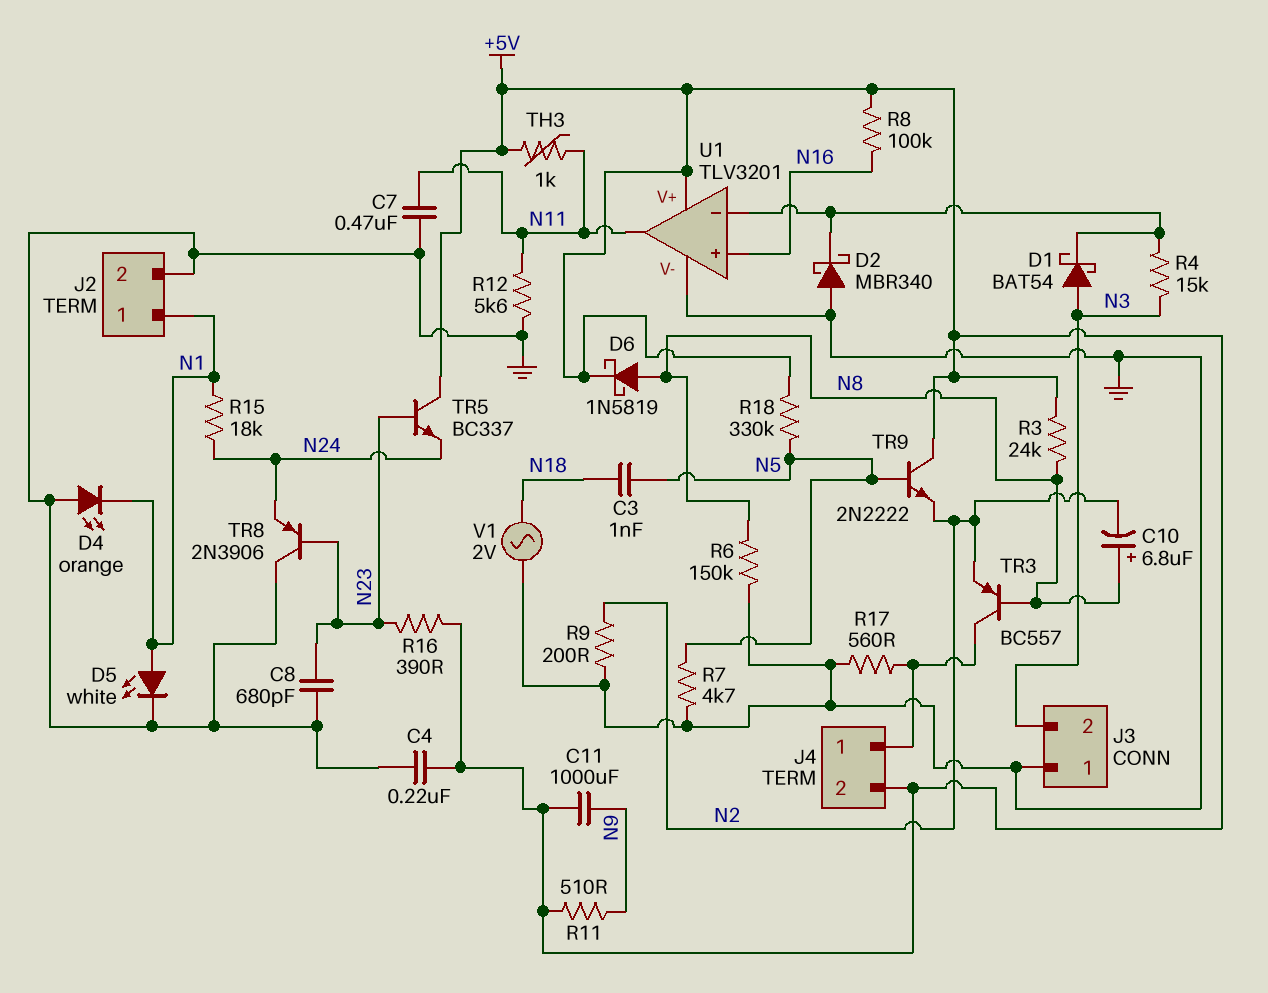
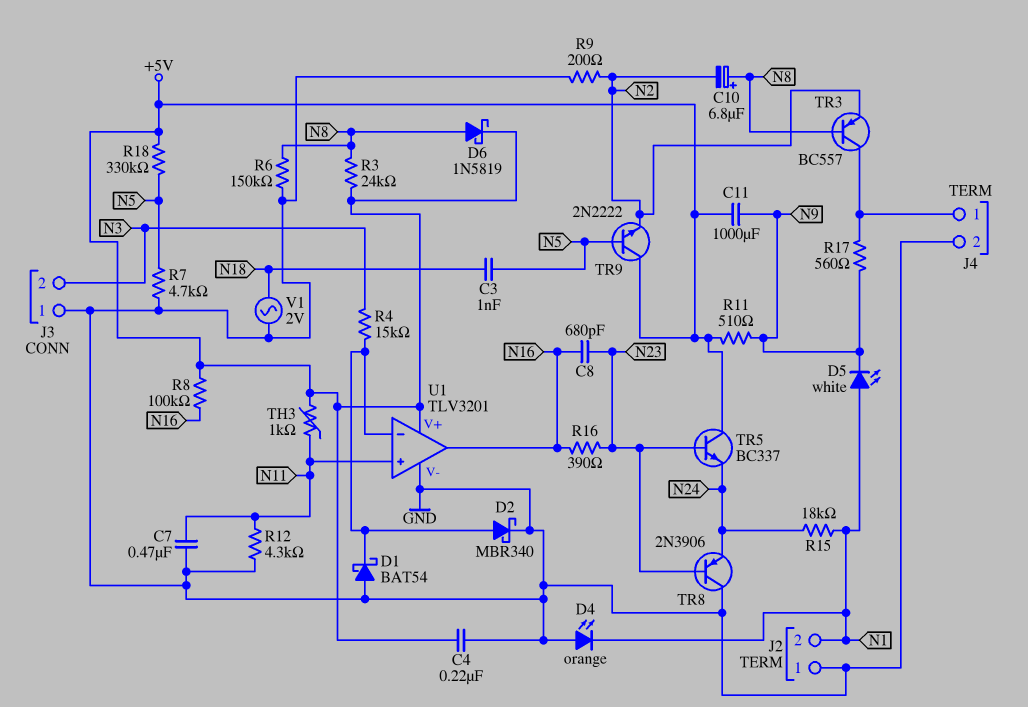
C8: 680pF (GND, N23) -> 680pF (N16, N23)
D1: schottky BAT54 (A N3, K U1/in-) -> schottky BAT54 (A GND, K U1/in-)
D2: schottky MBR340 (A GND, K U1/in-) -> schottky MBR340 (A U1/in-, K GND)
D5: LED white (A N1, K GND) -> LED white (A N1, K N9)
J2 pin 1: N1 -> GND
J2 pin 2: GND -> N1
J4 pin 2: +5V -> GND
R12: 5.6k (GND, N11) -> 4.3k (GND, N11)
R16: 390 (+5V, N23) -> 390 (N16, N23)
R17: 560 (GND, J4/1) -> 560 (J4/1, N9)
U1 pin in+: N16 -> N11
U1 pin out: N11 -> N16

